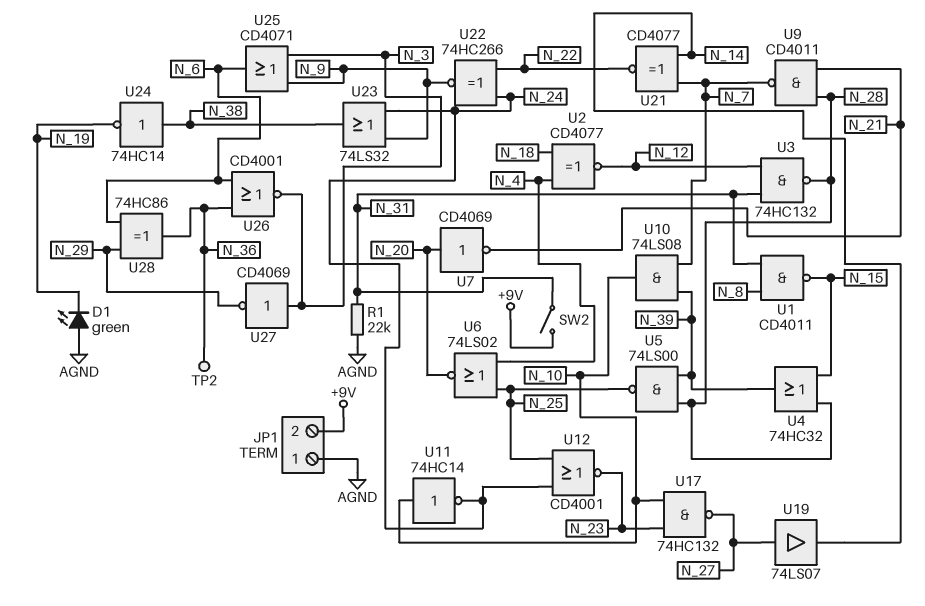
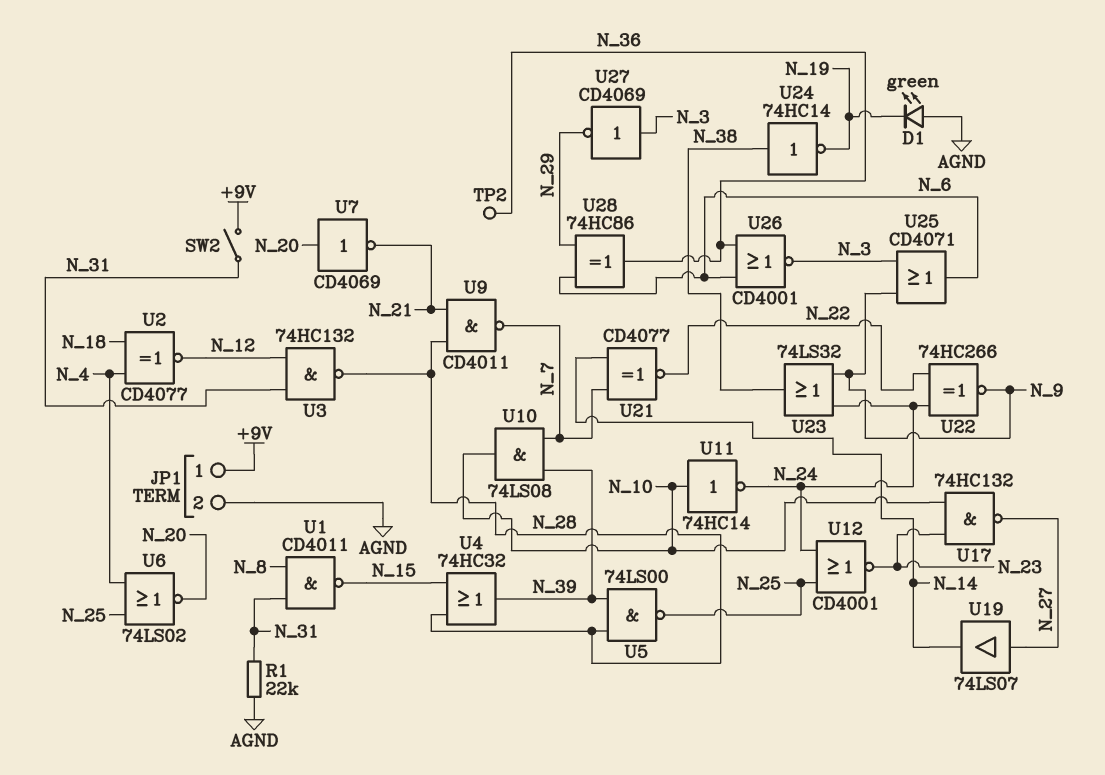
JP1 pin 1: AGND -> +9V
JP1 pin 2: +9V -> AGND

